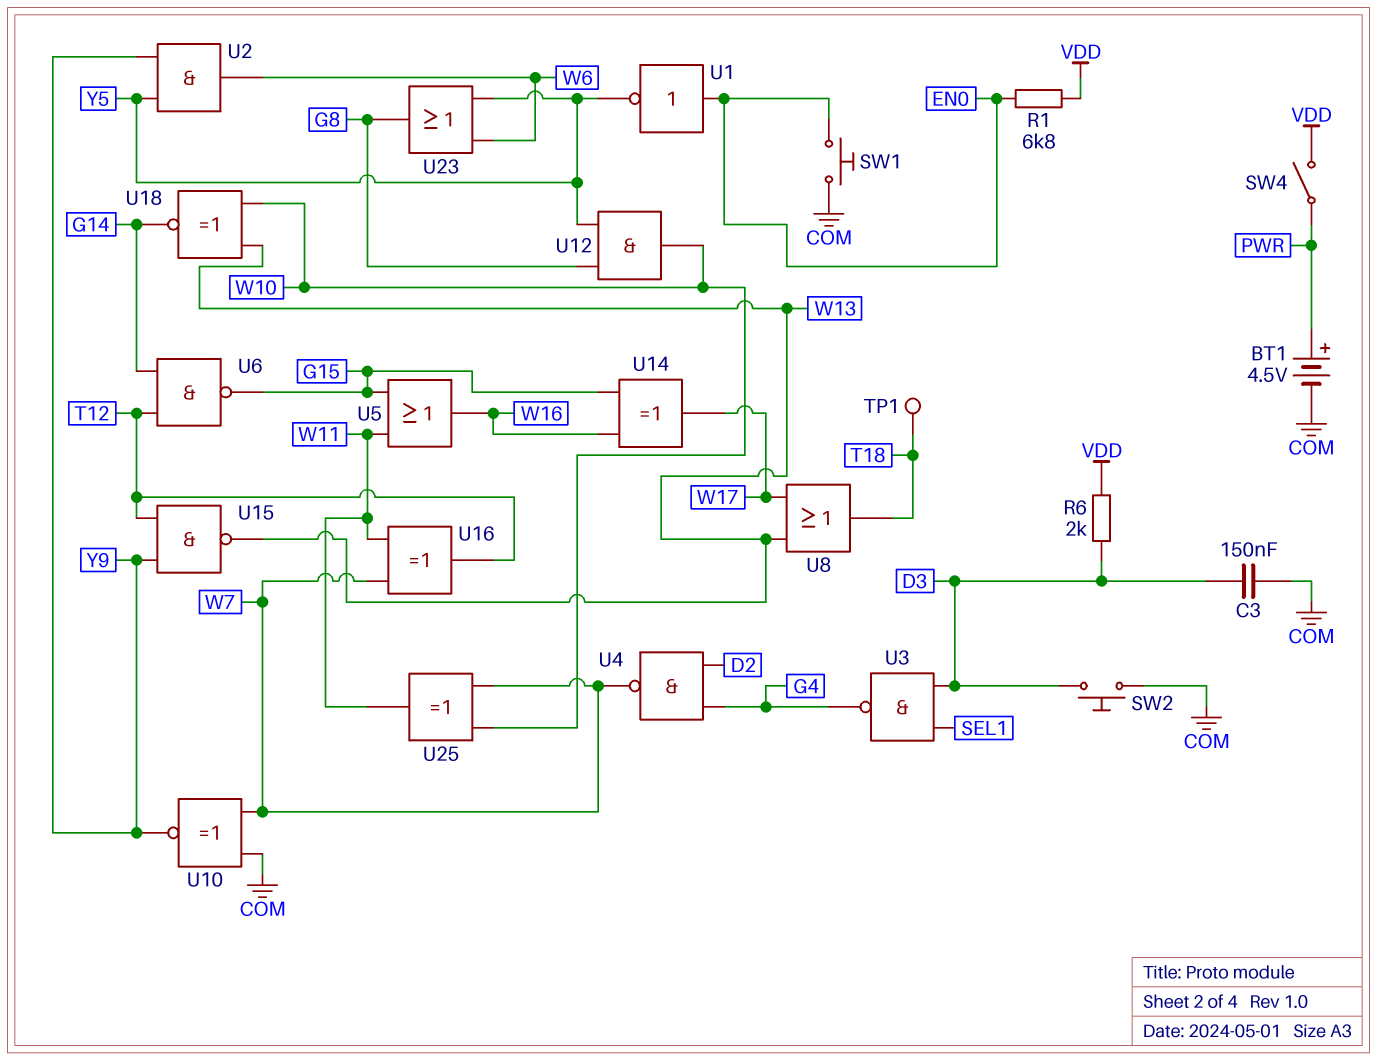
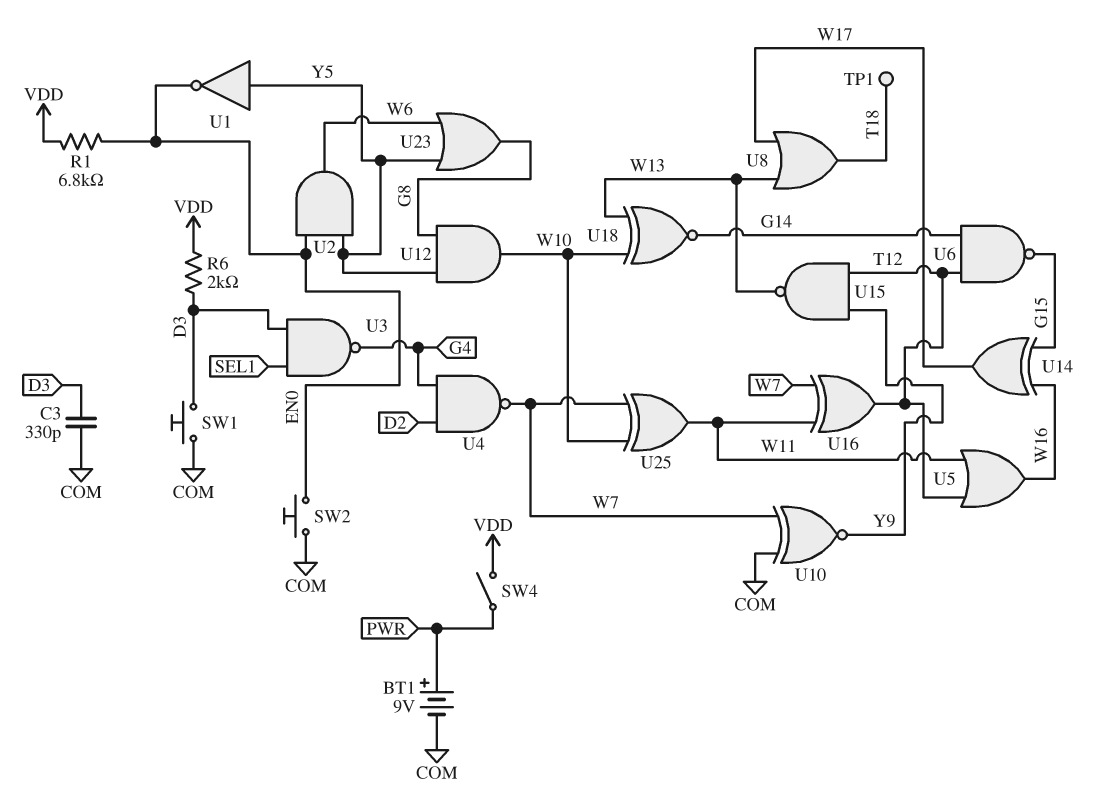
BT1: 4.5V (plus PWR, minus COM) -> 9V (plus PWR, minus COM)
C3: 150nF (COM, D3) -> 330pF (COM, D3)
SW1: button (COM, EN0) -> button (COM, D3)
SW2: button (COM, D3) -> button (COM, EN0)
U1: NOT (in EN0, out Y5) -> NOT (in Y5, out EN0)
U2: AND (in Y5, in Y9, out W6) -> AND (in EN0, in Y5, out W6)
U5: OR (in G15, in W11, out W16) -> OR (in T12, in W11, out W16)

